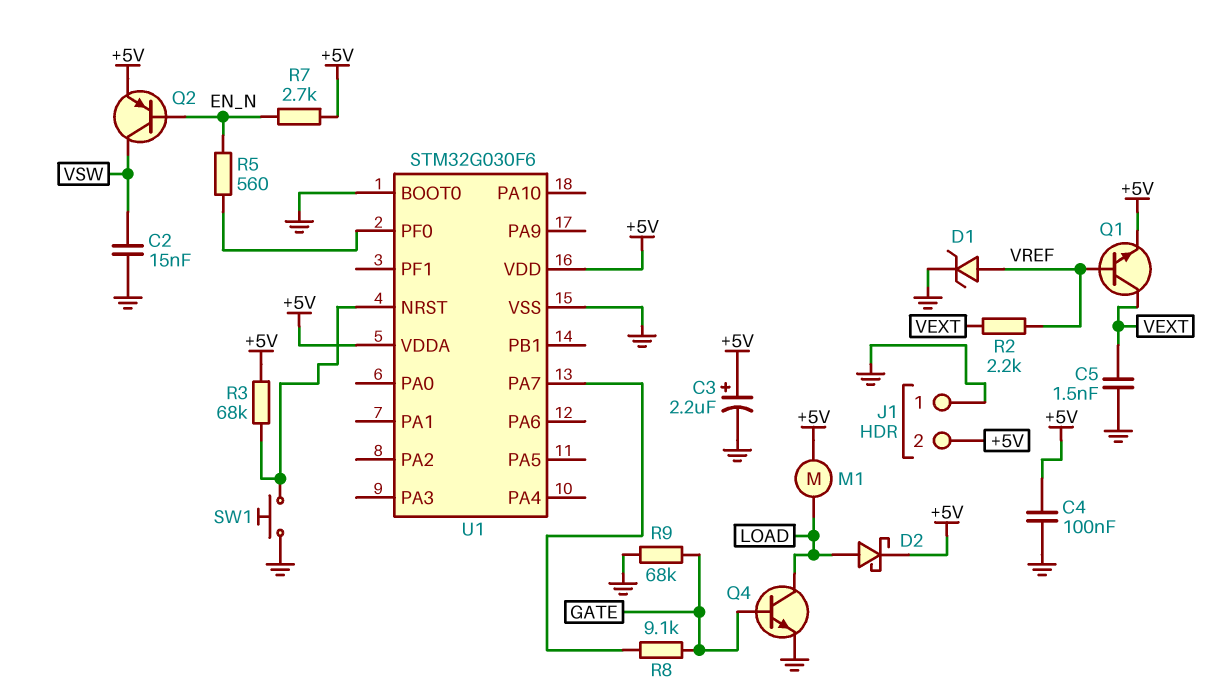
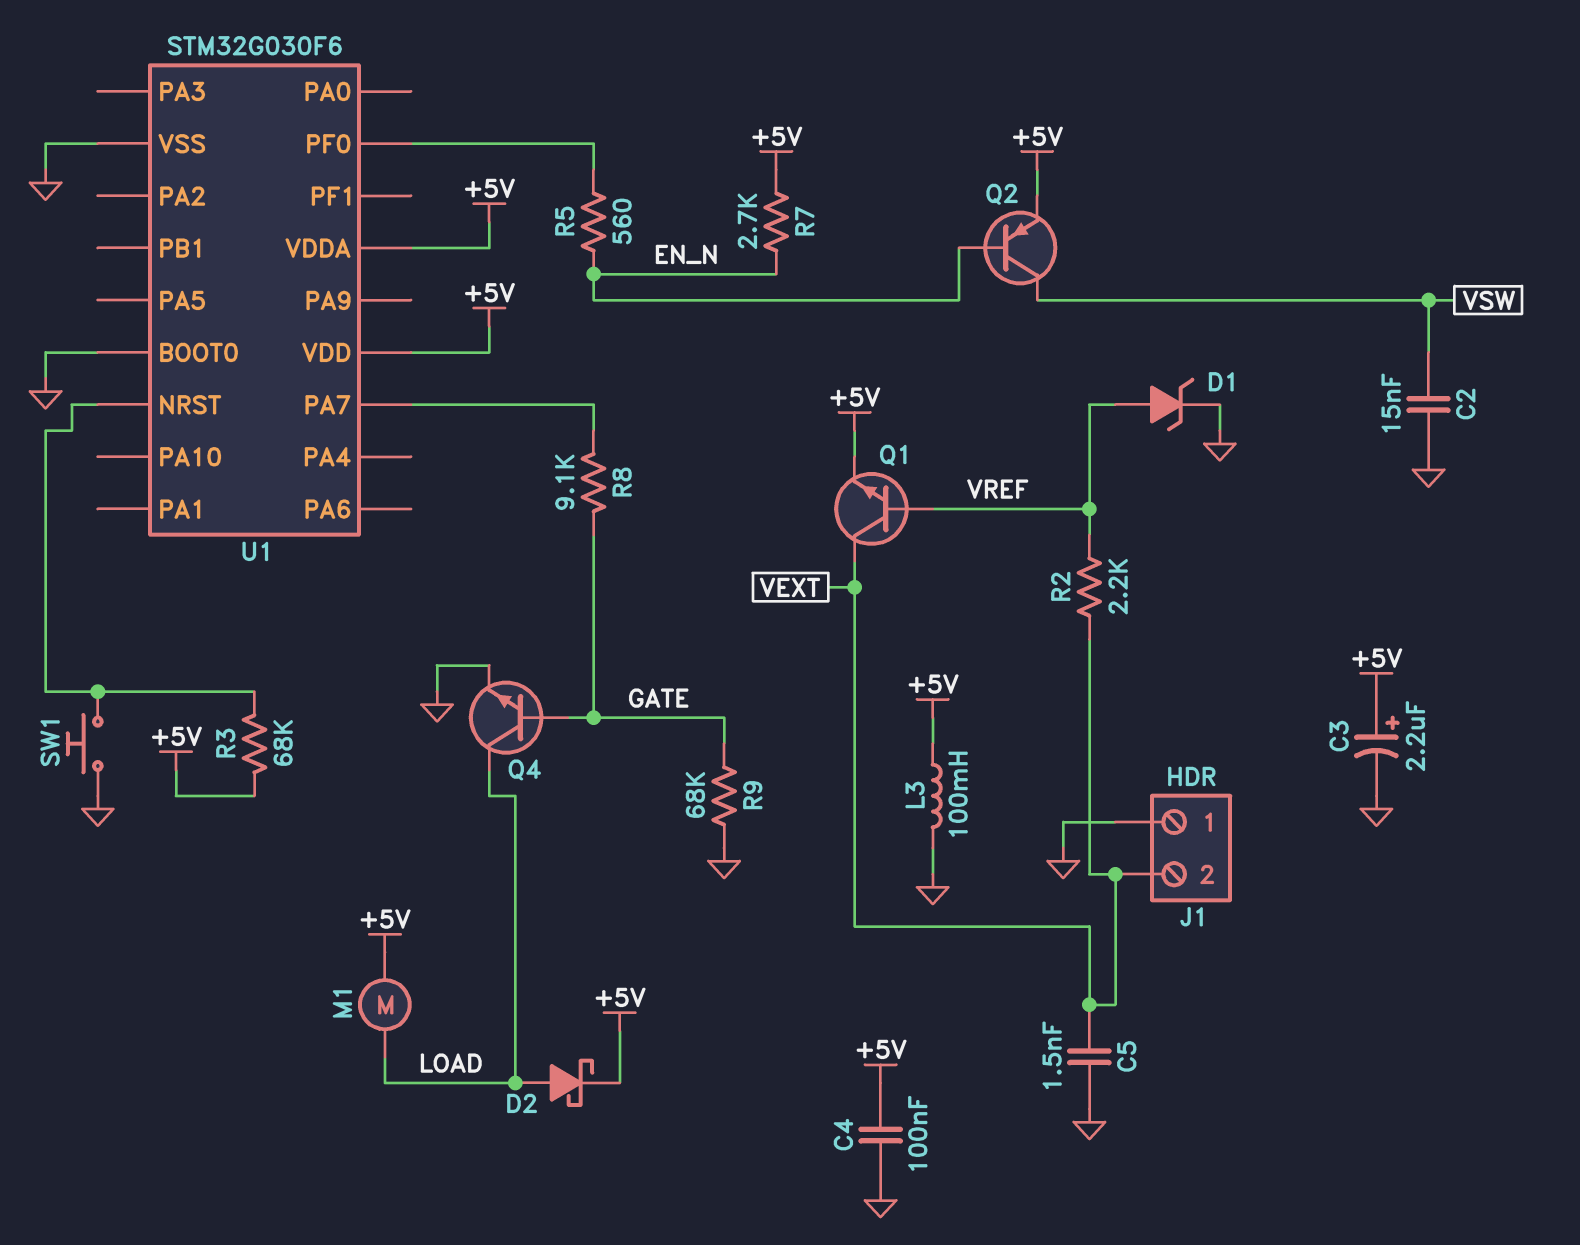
J1 pin 2: +5V -> VEXT
L3: none -> 100mH (+5V, GND)

